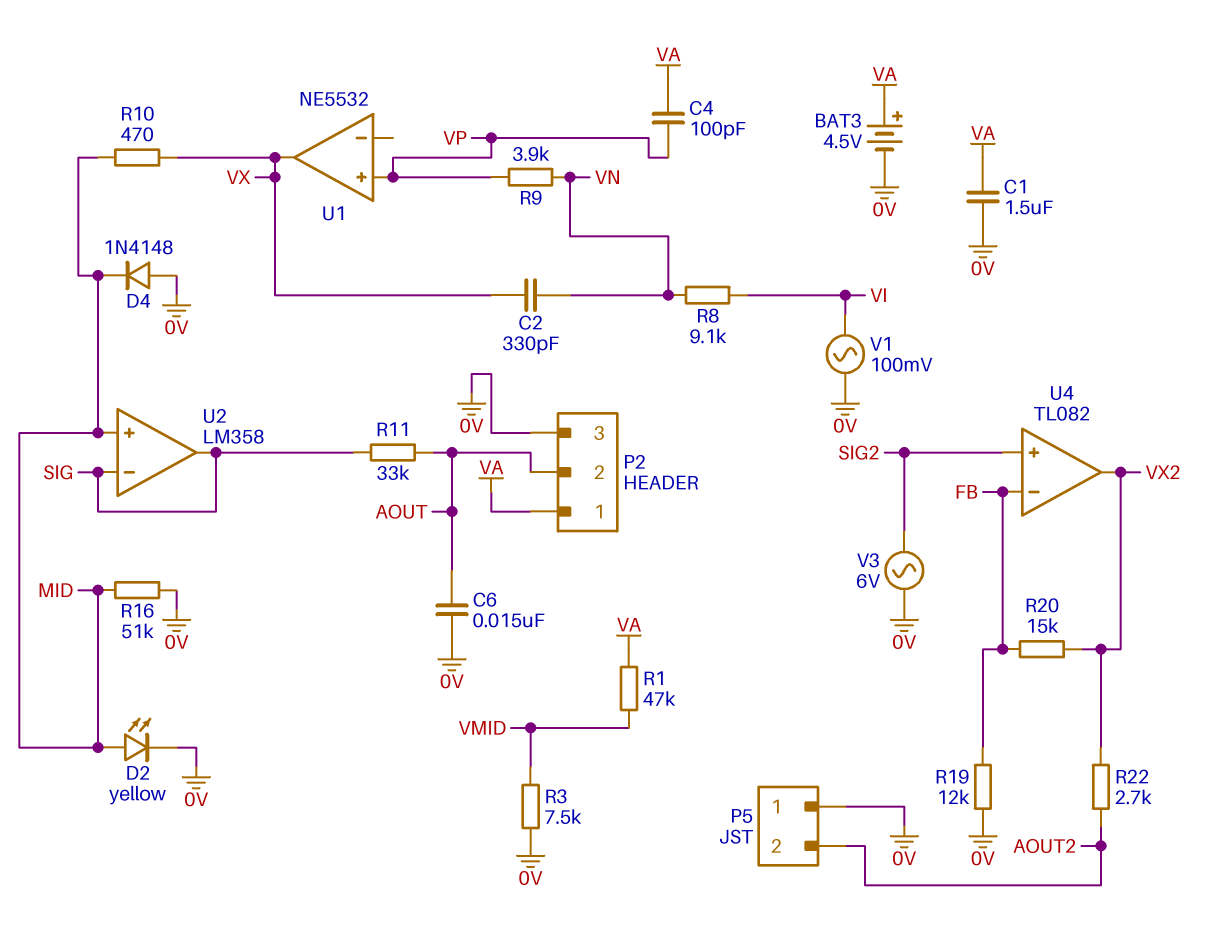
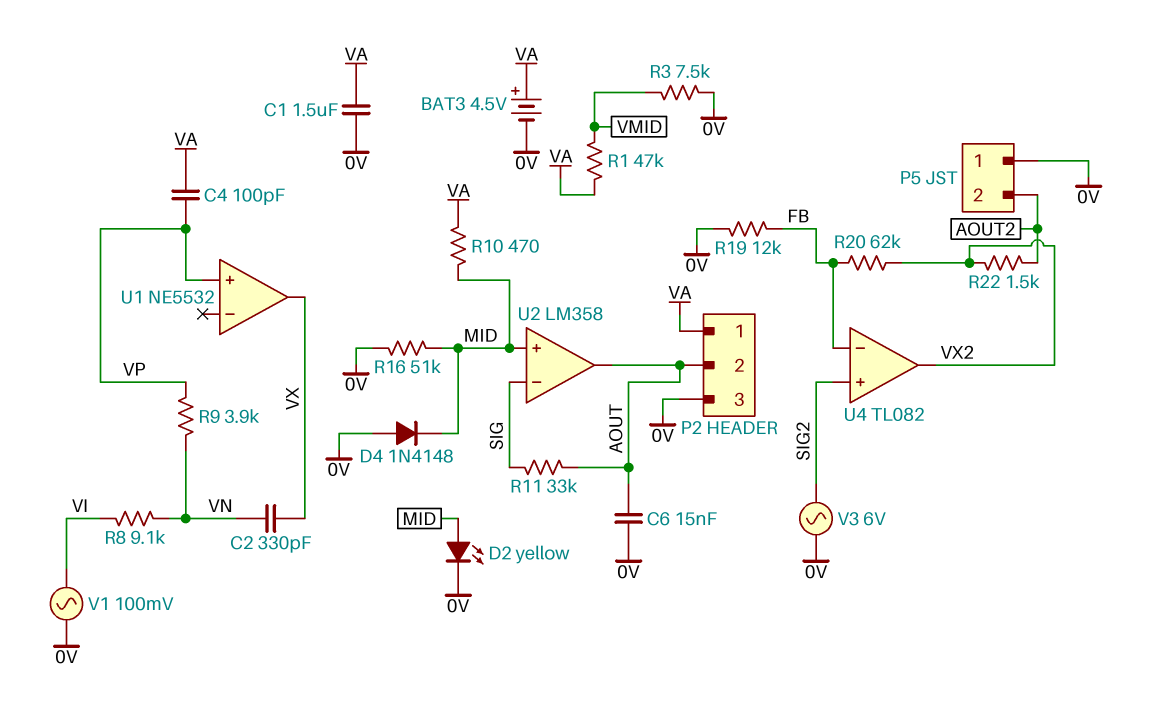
R10: 470 (MID, VX) -> 470 (MID, VA)
R20: 15k (FB, VX2) -> 62k (FB, VX2)
R22: 2.7k (AOUT2, VX2) -> 1.5k (AOUT2, VX2)
U2 pin out: SIG -> AOUT

